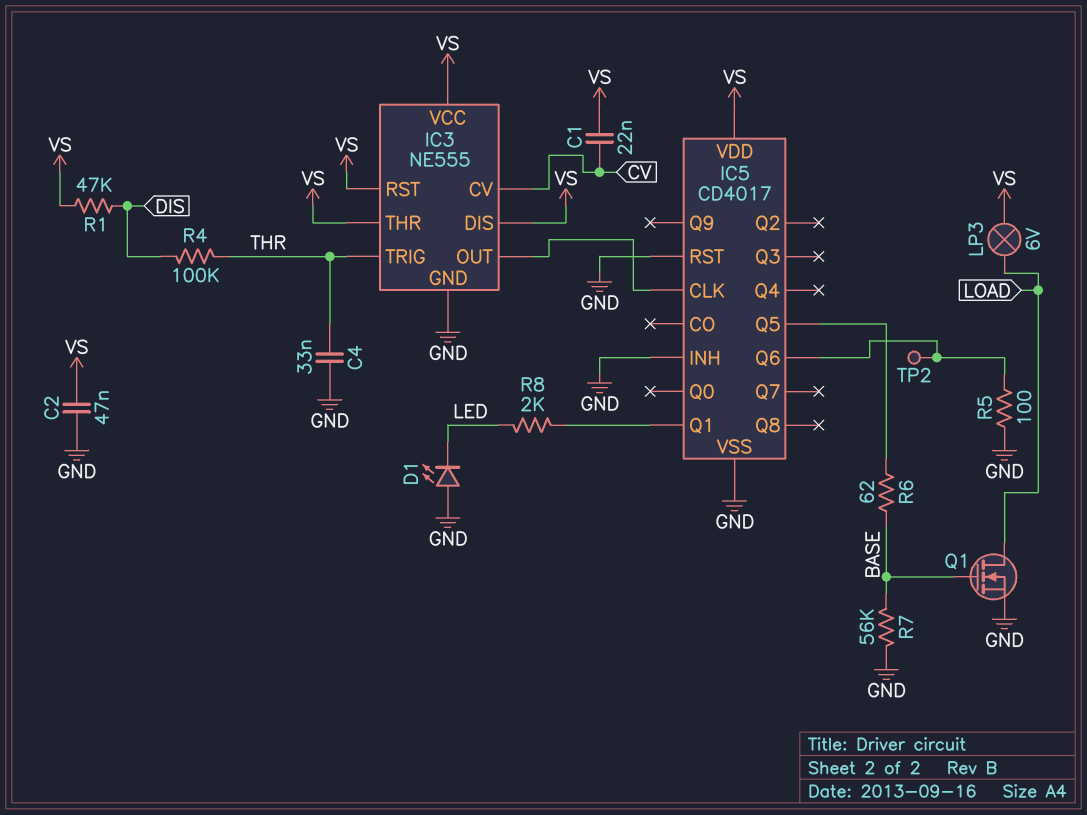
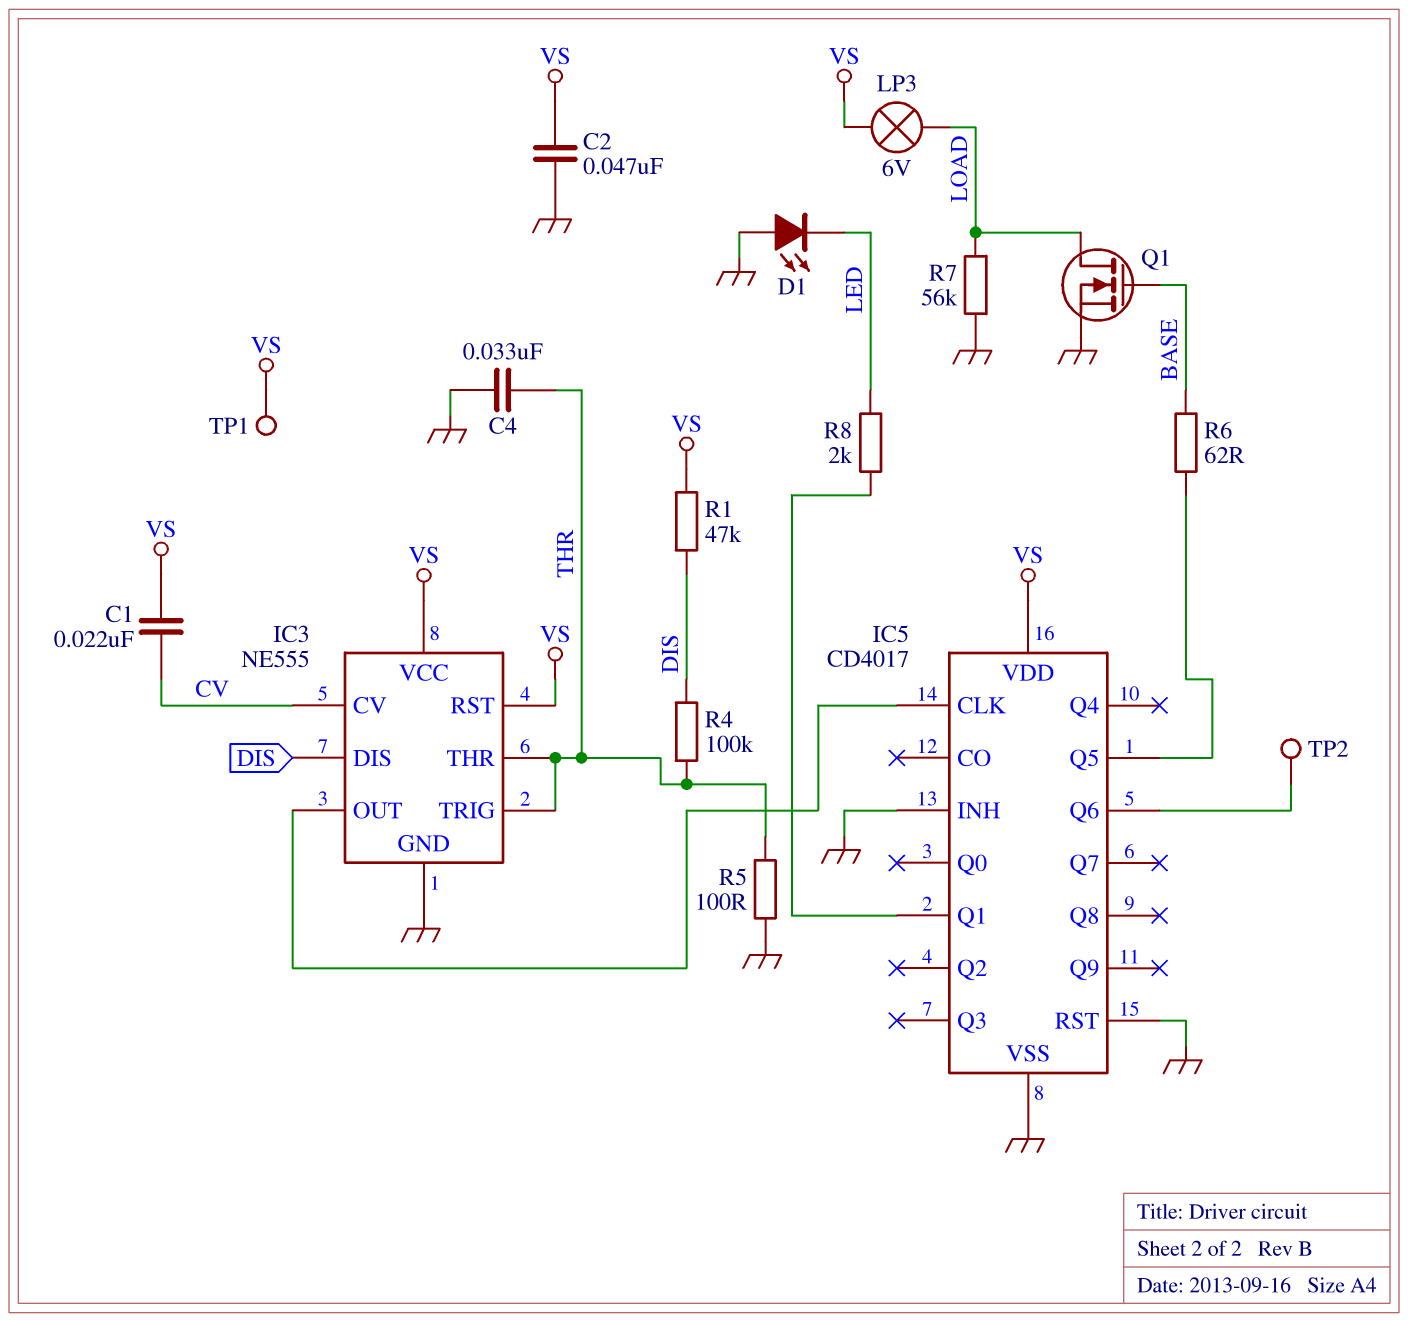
IC3 pin DIS: VS -> DIS
IC3 pin THR: VS -> THR
R5: 100 (GND, IC5/Q6) -> 100 (GND, THR)
R7: 56k (BASE, GND) -> 56k (GND, LOAD)
TP1: none -> test point (VS)

